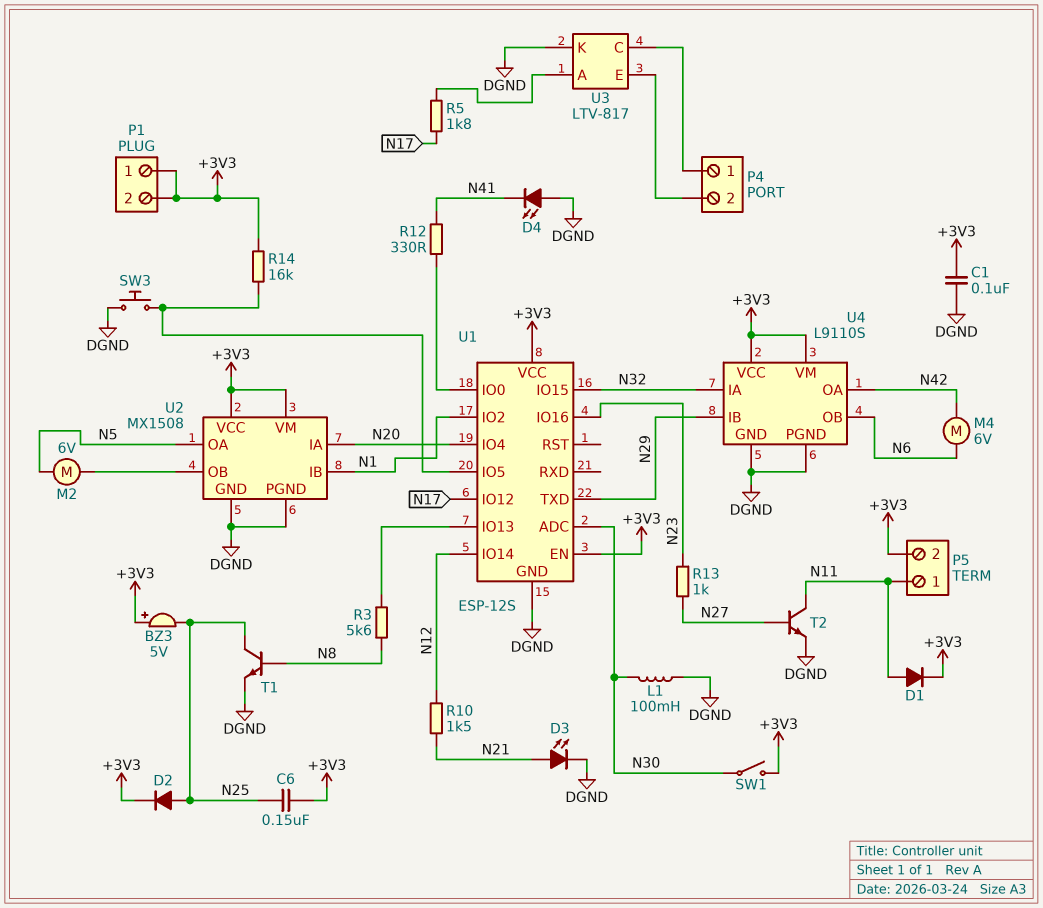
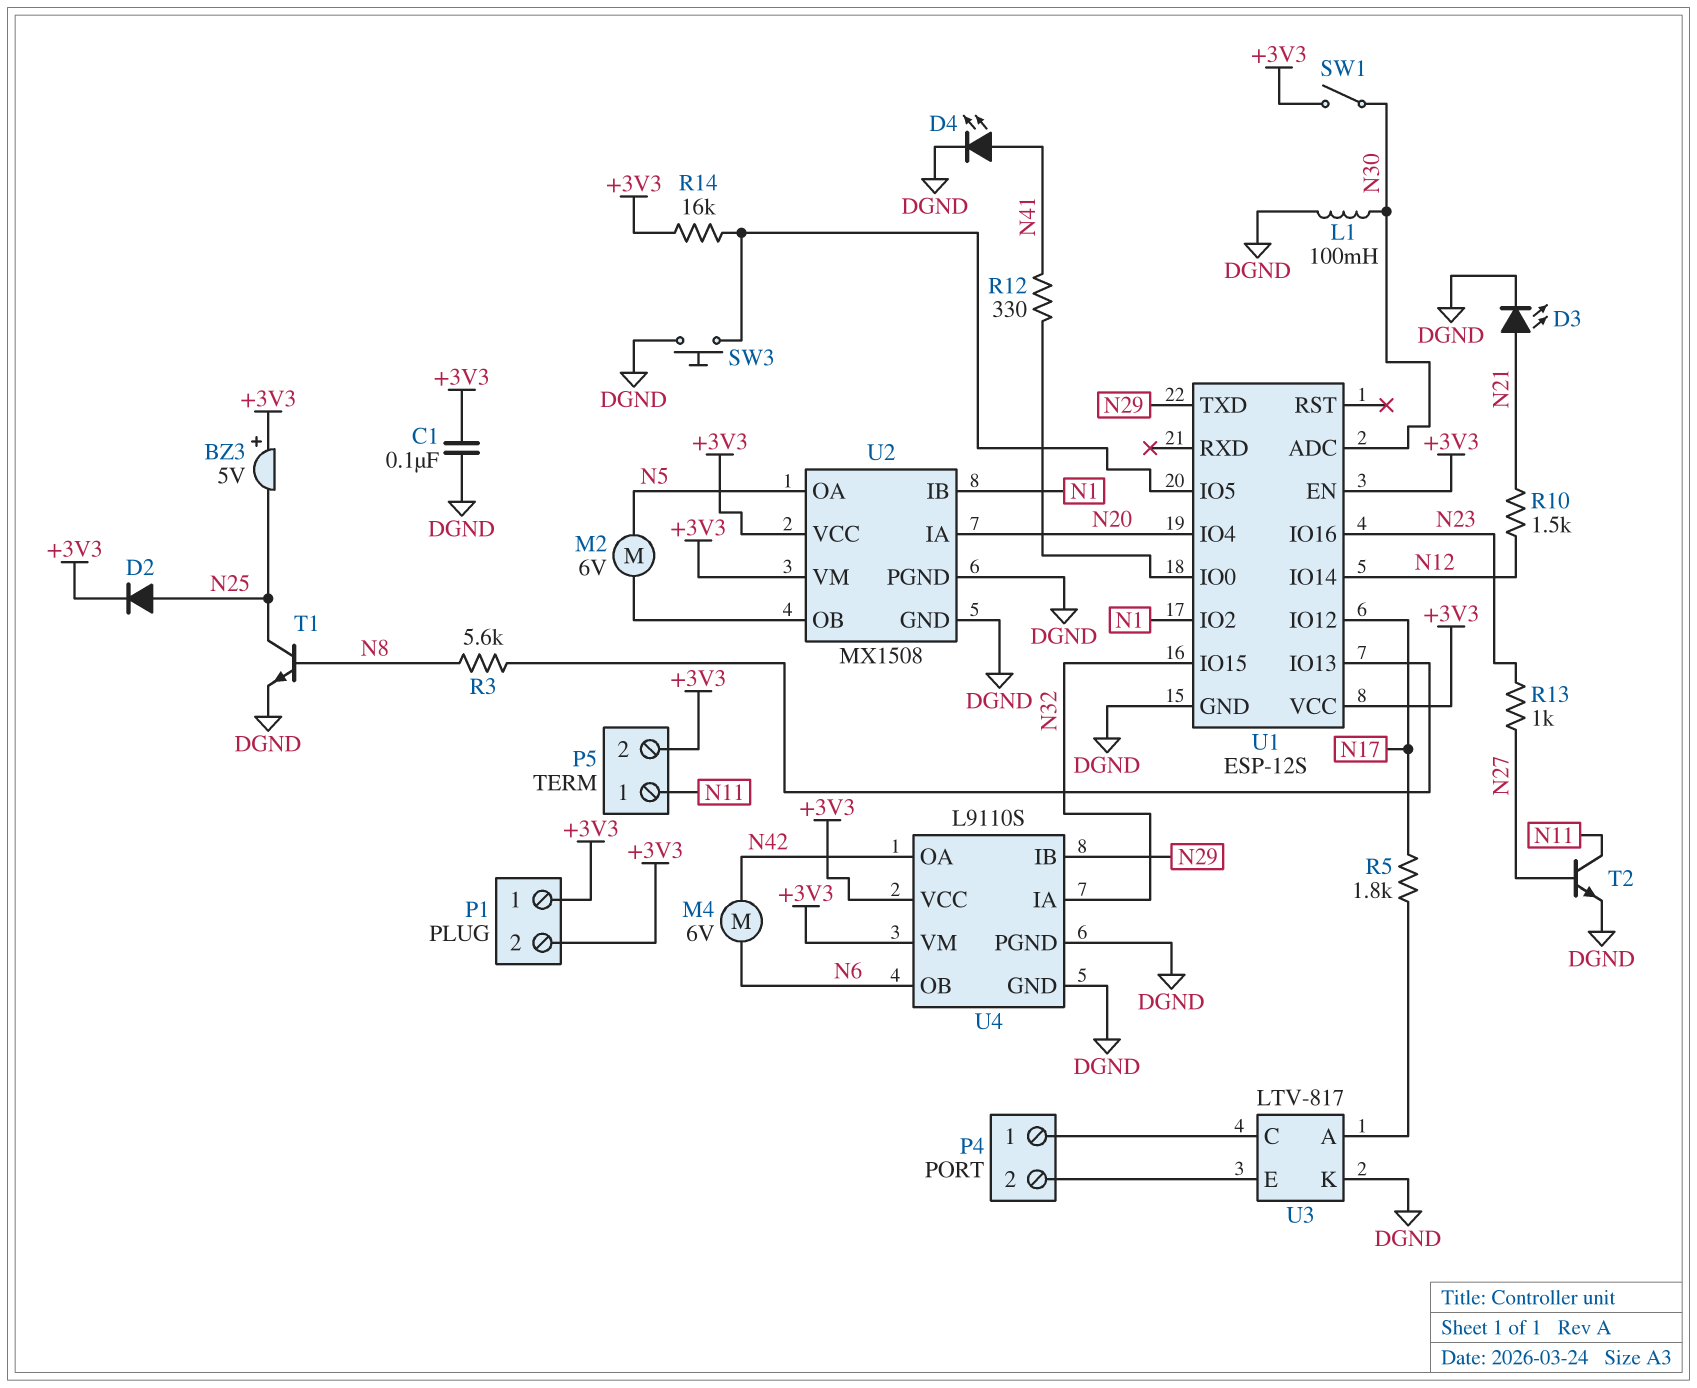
C6: 150nF (+3V3, N25) -> none
D1: diode (A N11, K +3V3) -> none
D4: LED (A DGND, K N41) -> LED (A N41, K DGND)

